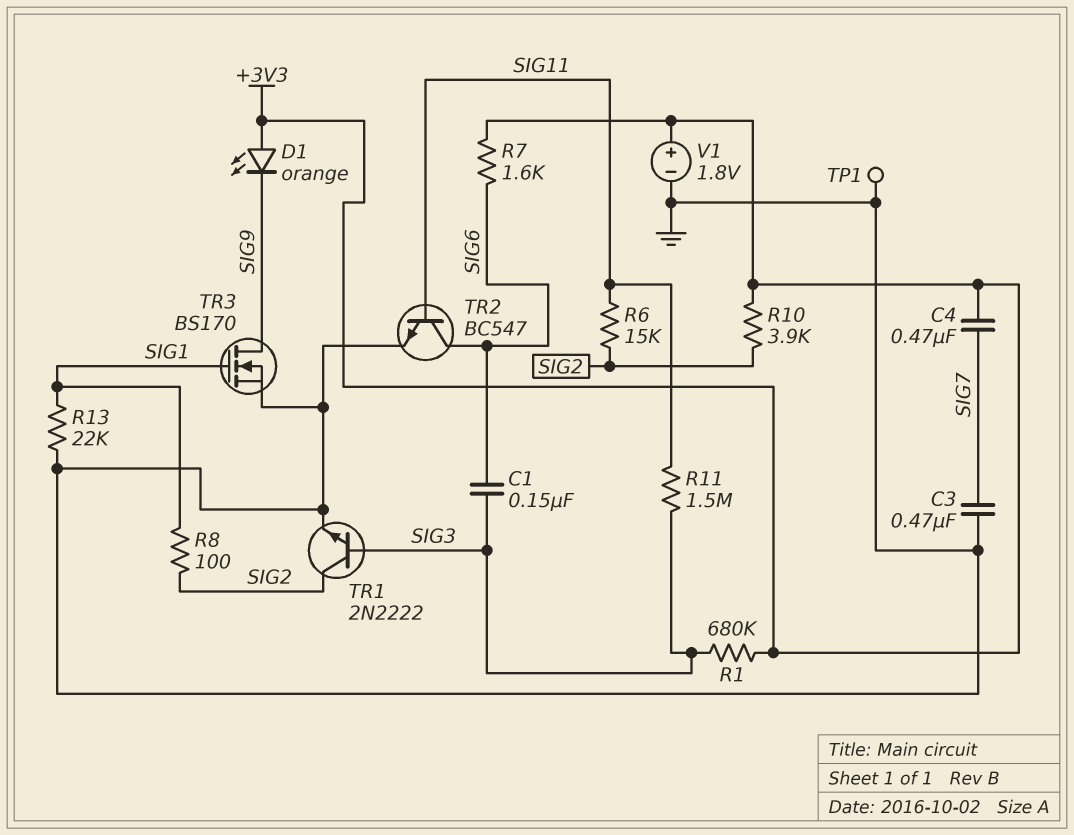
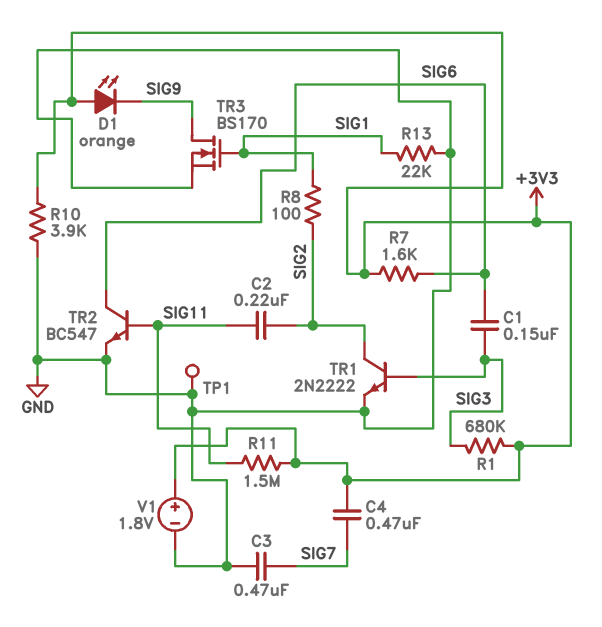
C2: none -> 220nF (SIG2, SIG11)
R6: 15k (SIG2, SIG11) -> none
R10: 3.9k (+3V3, SIG2) -> 3.9k (+3V3, GND)
R11: 1.5M (SIG3, SIG11) -> 1.5M (+3V3, SIG11)

